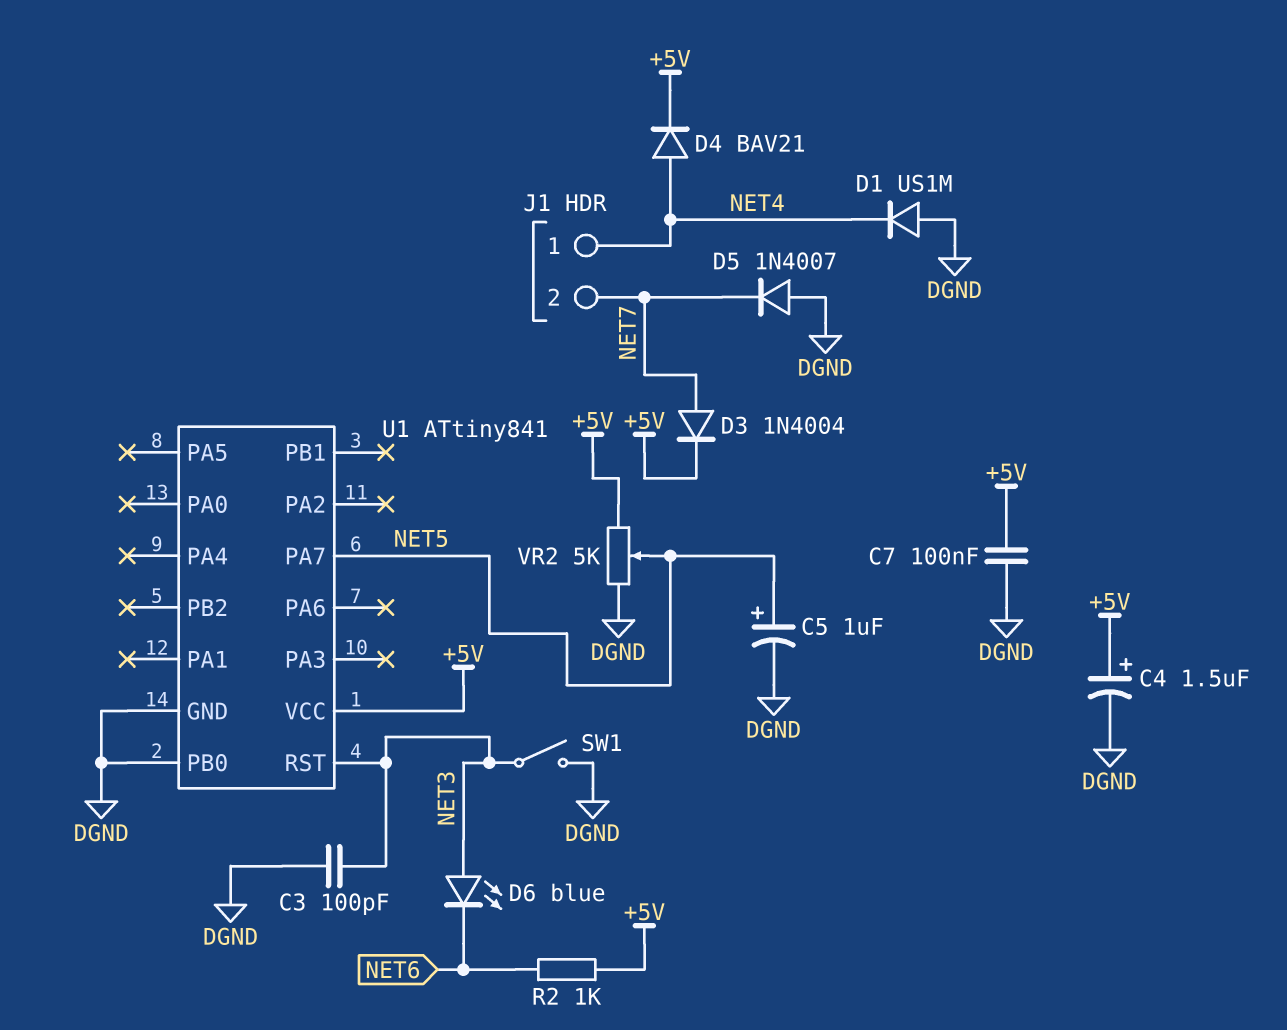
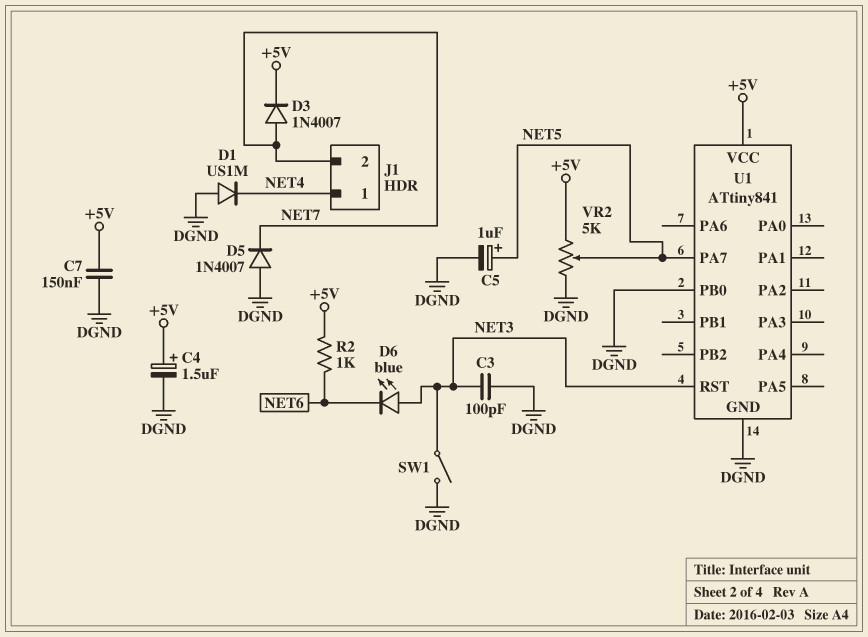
C7: 100nF (+5V, DGND) -> 150nF (+5V, DGND)
D3: diode 1N4004 (A NET7, K +5V) -> diode 1N4007 (A NET7, K +5V)
D4: diode BAV21 (A NET4, K +5V) -> none

